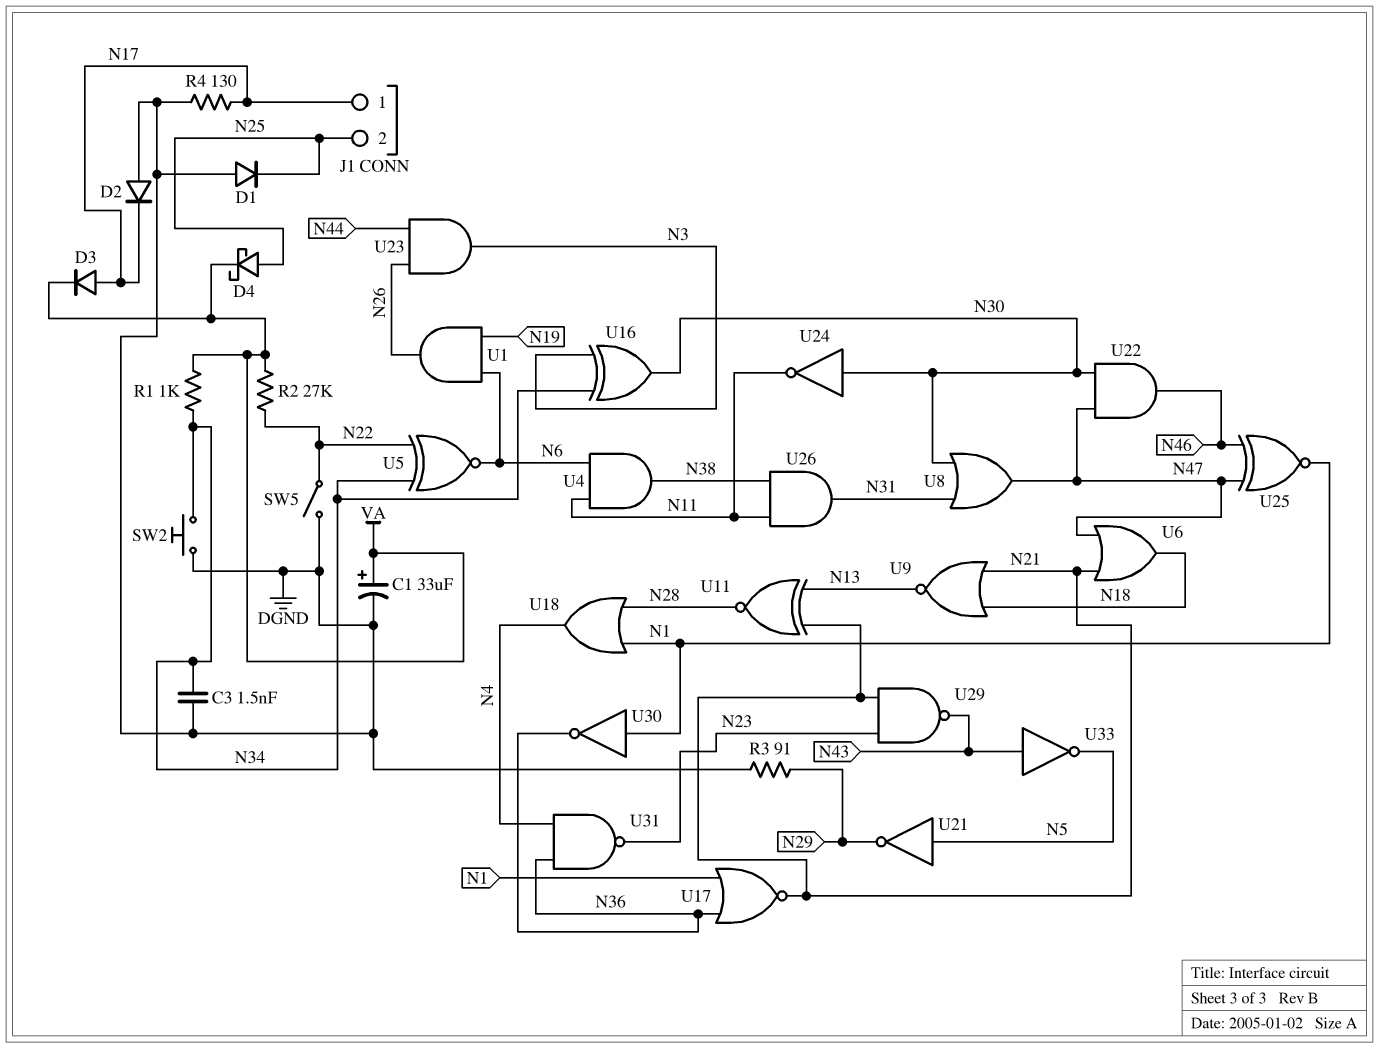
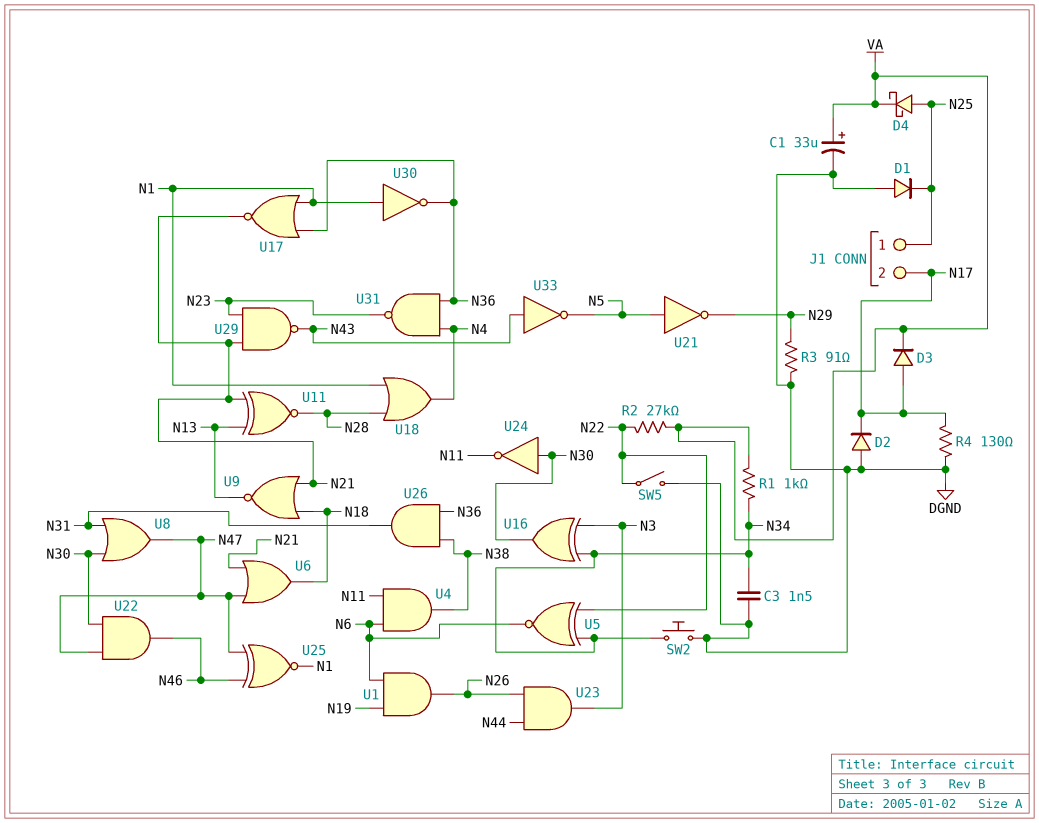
J1 pin 1: N17 -> N25
J1 pin 2: N25 -> N17
U26: AND (in N11, in N38, out N31) -> AND (in N36, in N38, out N31)

